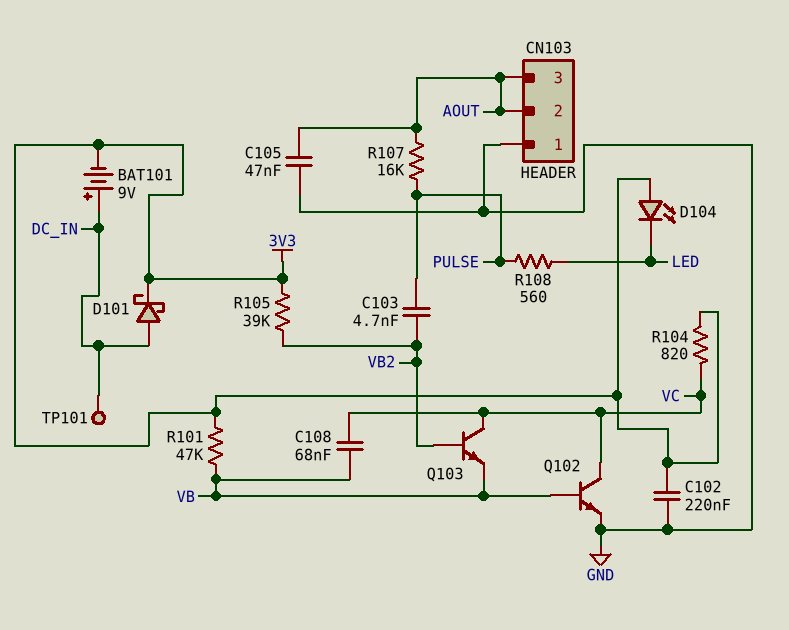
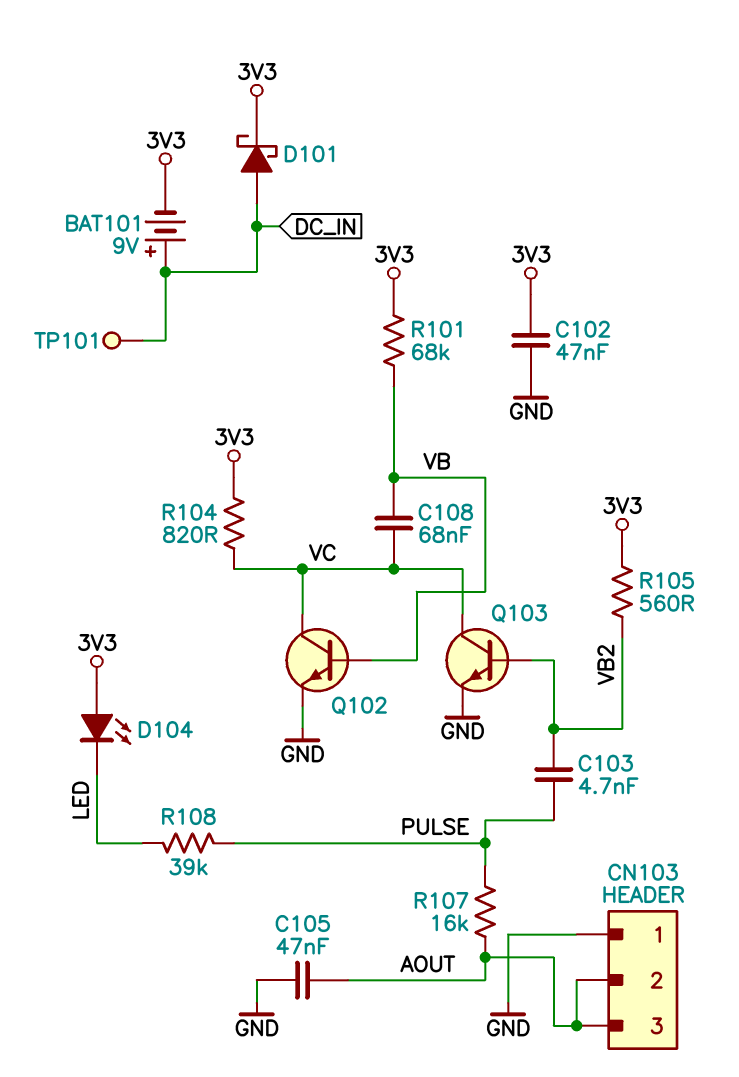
C102: 220nF (3V3, GND) -> 47nF (3V3, GND)
Q103: NPN (B VB2, C VC, E VB) -> NPN (B VB2, C VC, E GND)
R101: 47k (3V3, VB) -> 68k (3V3, VB)
R105: 39k (3V3, VB2) -> 560 (3V3, VB2)
R108: 560 (LED, PULSE) -> 39k (LED, PULSE)

